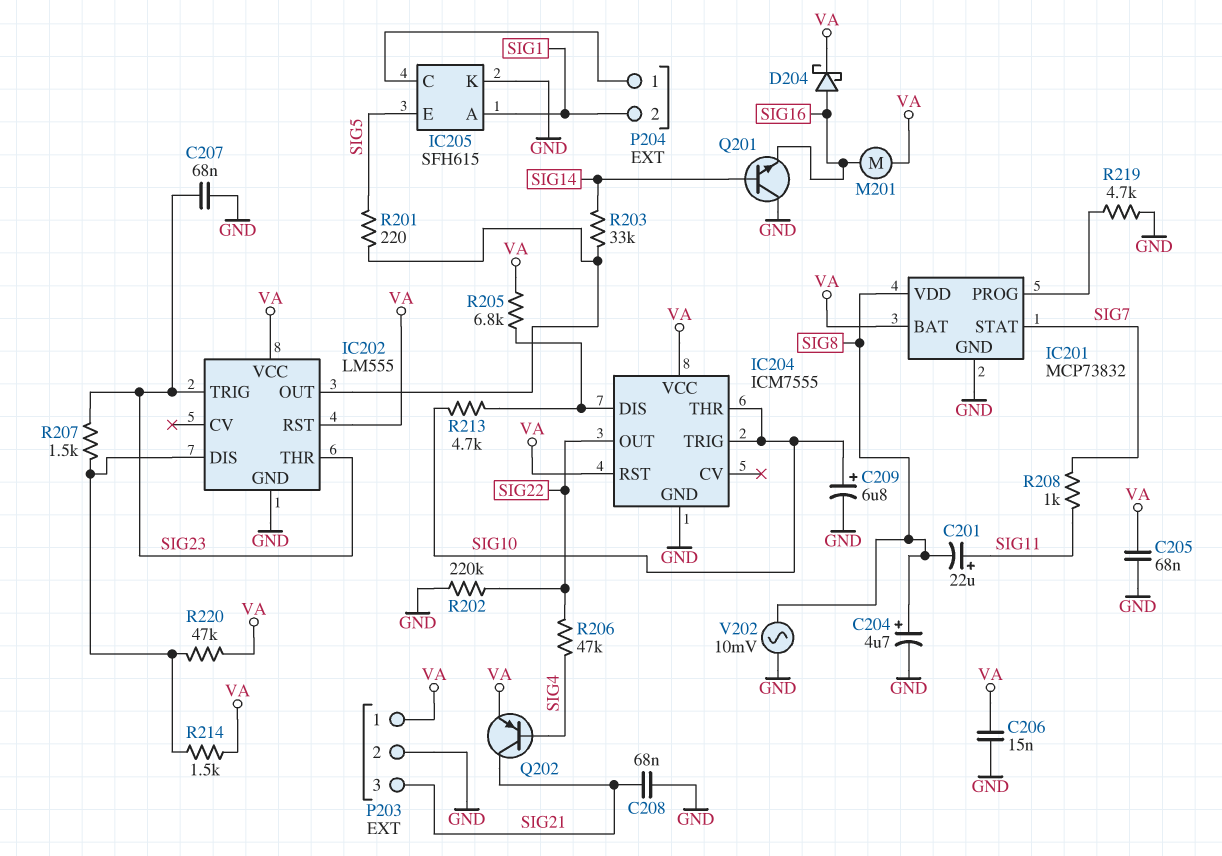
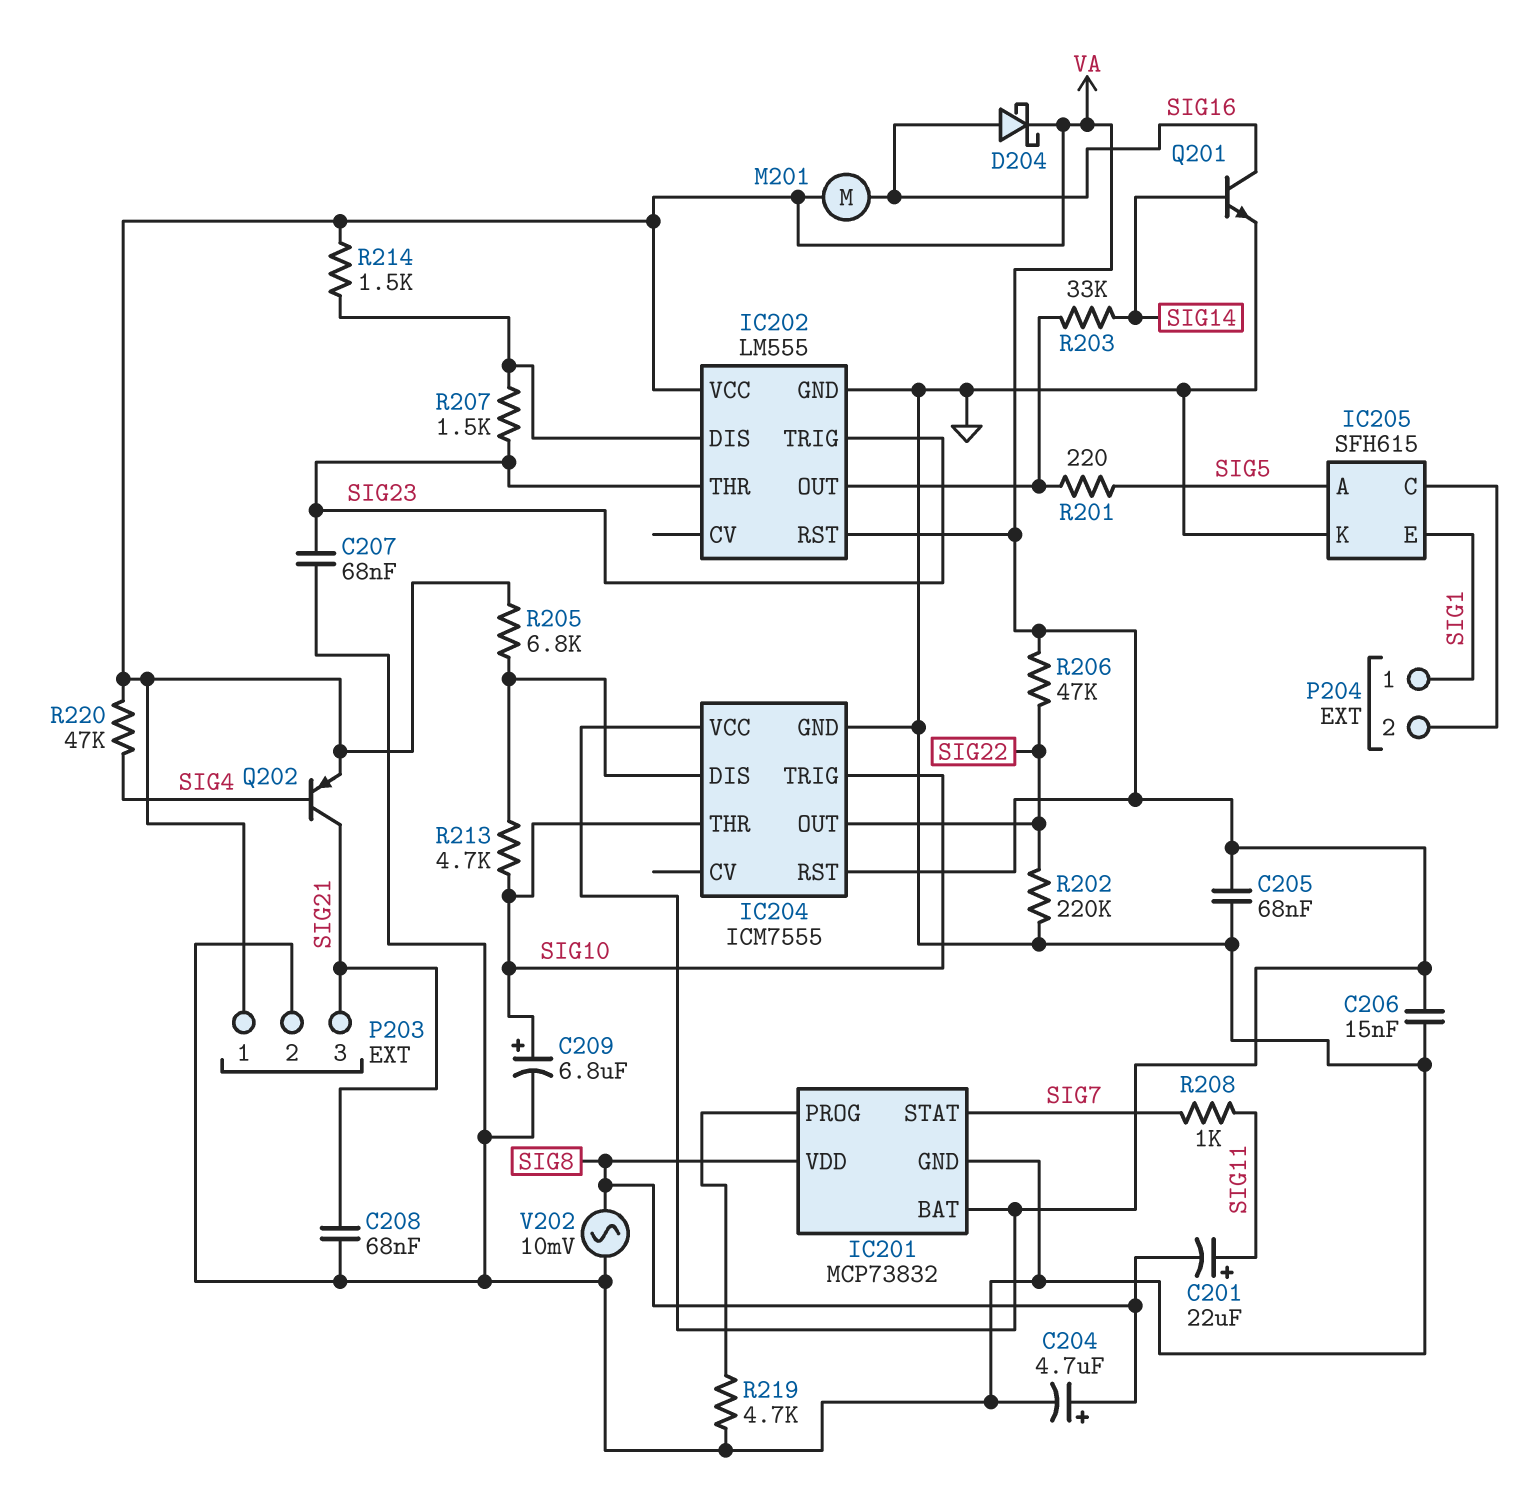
IC205 pin A: SIG1 -> SIG5
IC205 pin E: SIG5 -> SIG1
P204 pin 1: IC205/C -> SIG1
P204 pin 2: SIG1 -> IC205/C
Q201: NPN (B SIG14, C GND, E SIG16) -> NPN (B SIG14, C SIG16, E GND)
R206: 47k (SIG4, SIG22) -> 47k (SIG22, VA)
R220: 47k (IC202/DIS, VA) -> 47k (SIG4, VA)

